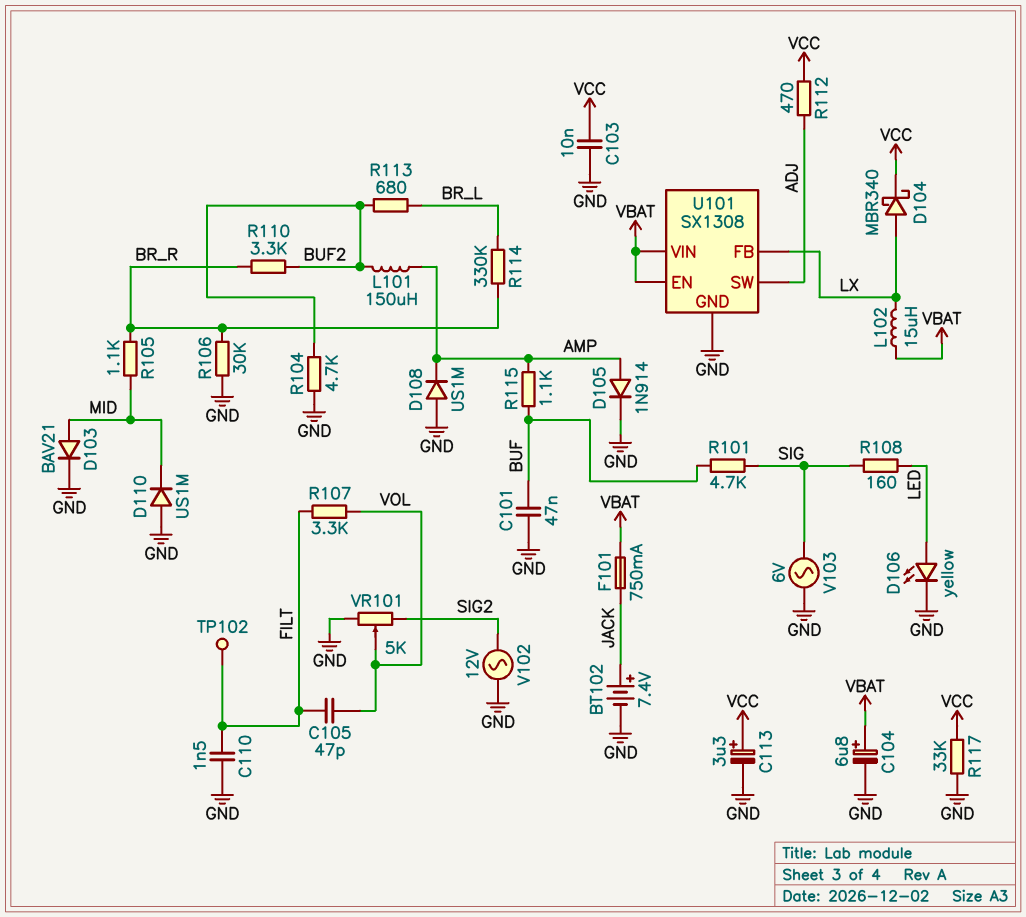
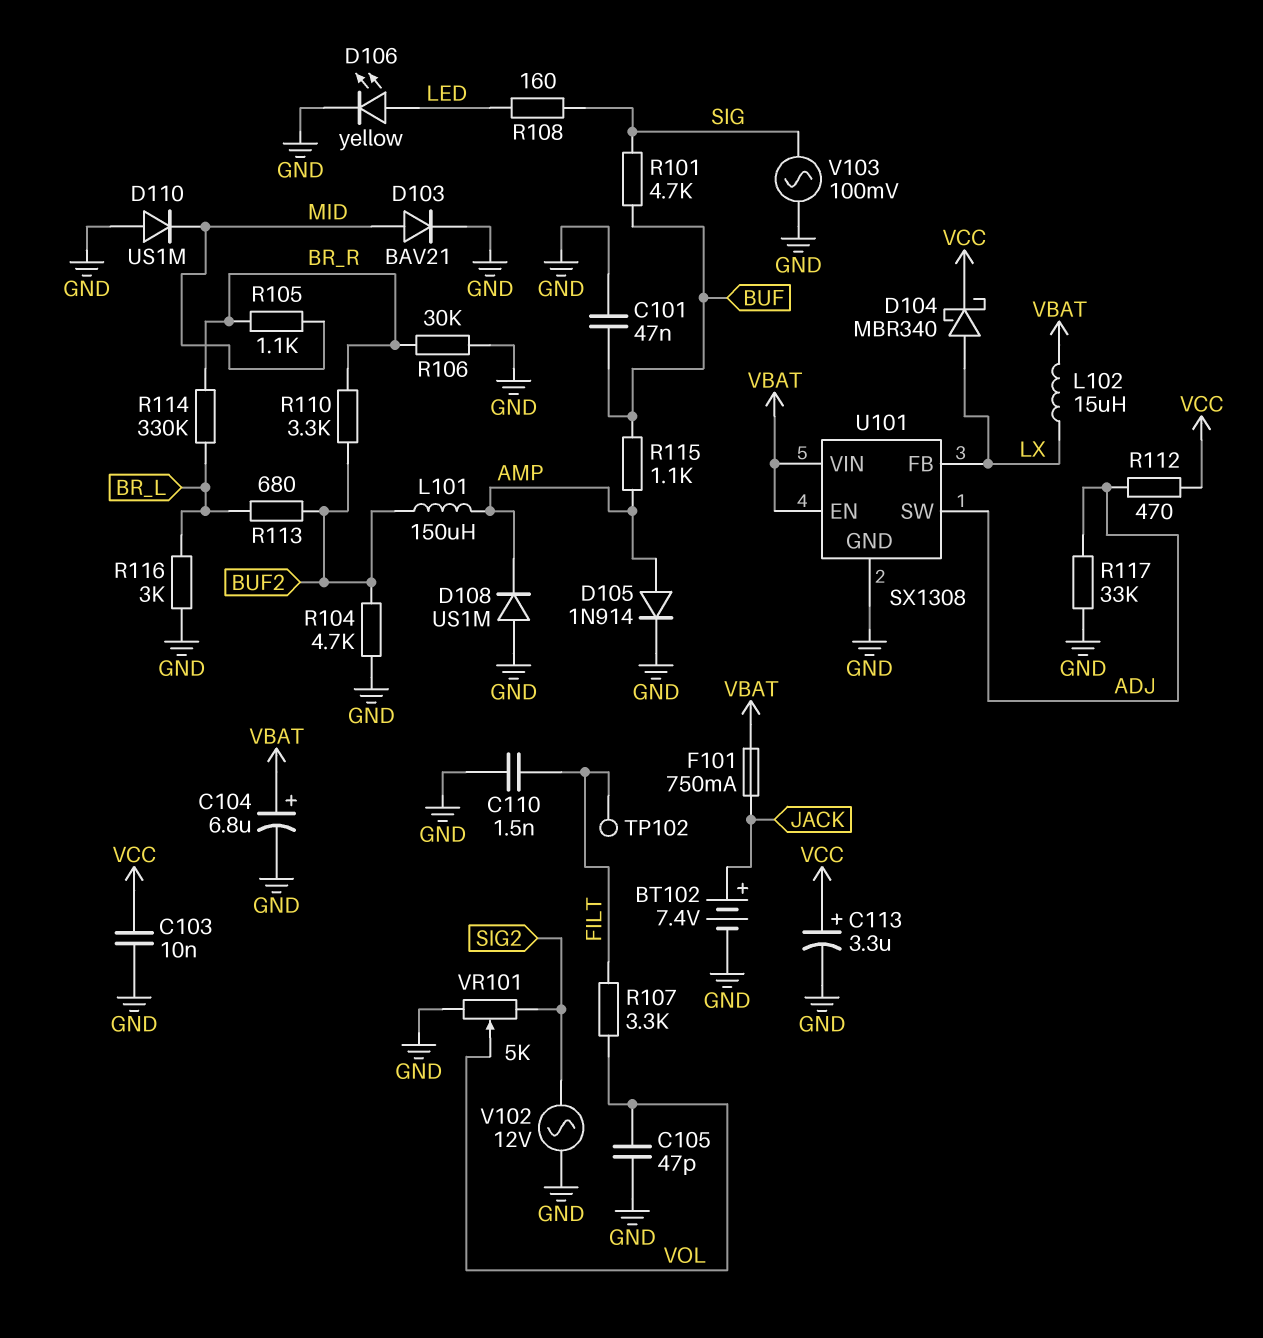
C105: 47pF (FILT, VOL) -> 47pF (GND, VOL)
R116: none -> 3k (BR_L, GND)
R117: 33k (GND, VCC) -> 33k (ADJ, GND)
V103: AC 6V (GND, SIG) -> AC 100mV (GND, SIG)

